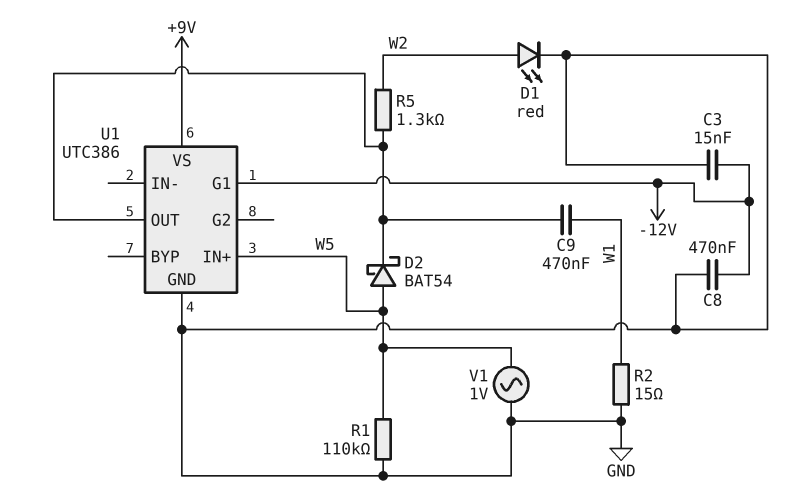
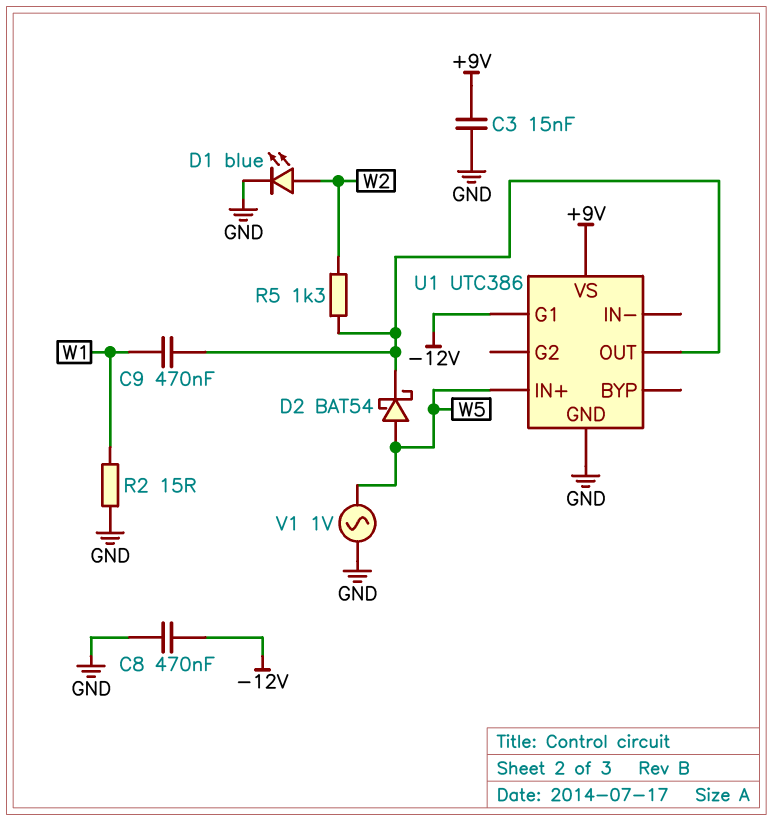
C3: 15nF (-12V, GND) -> 15nF (+9V, GND)
D1: LED red (A W2, K GND) -> LED blue (A W2, K GND)
R1: 110k (GND, W5) -> none

